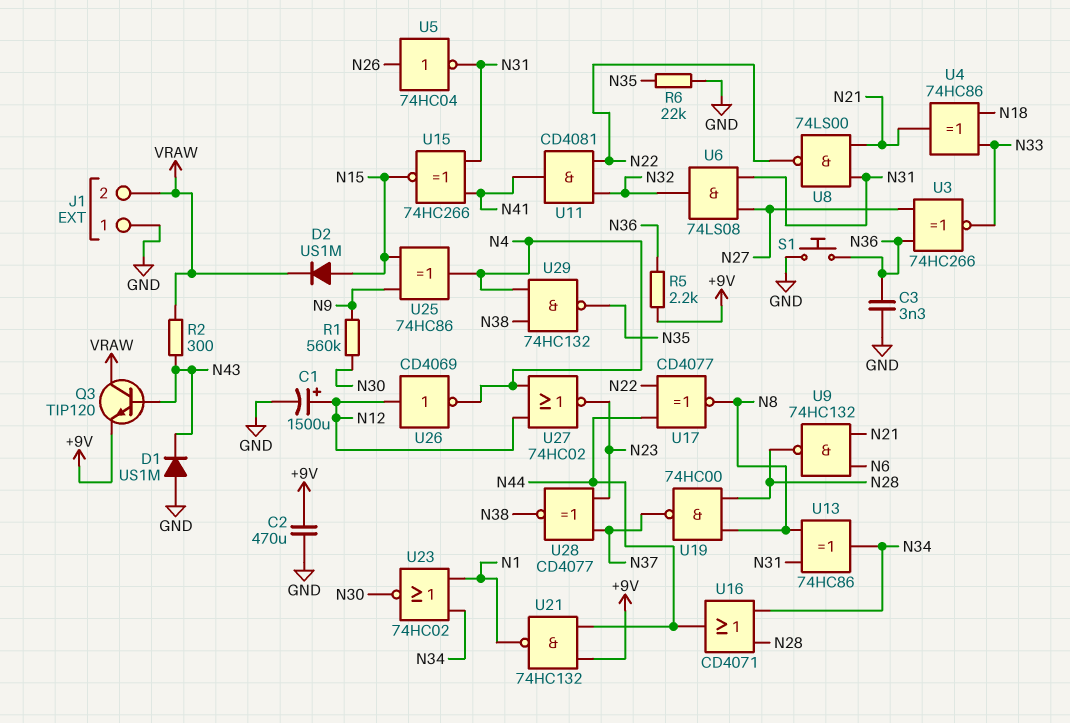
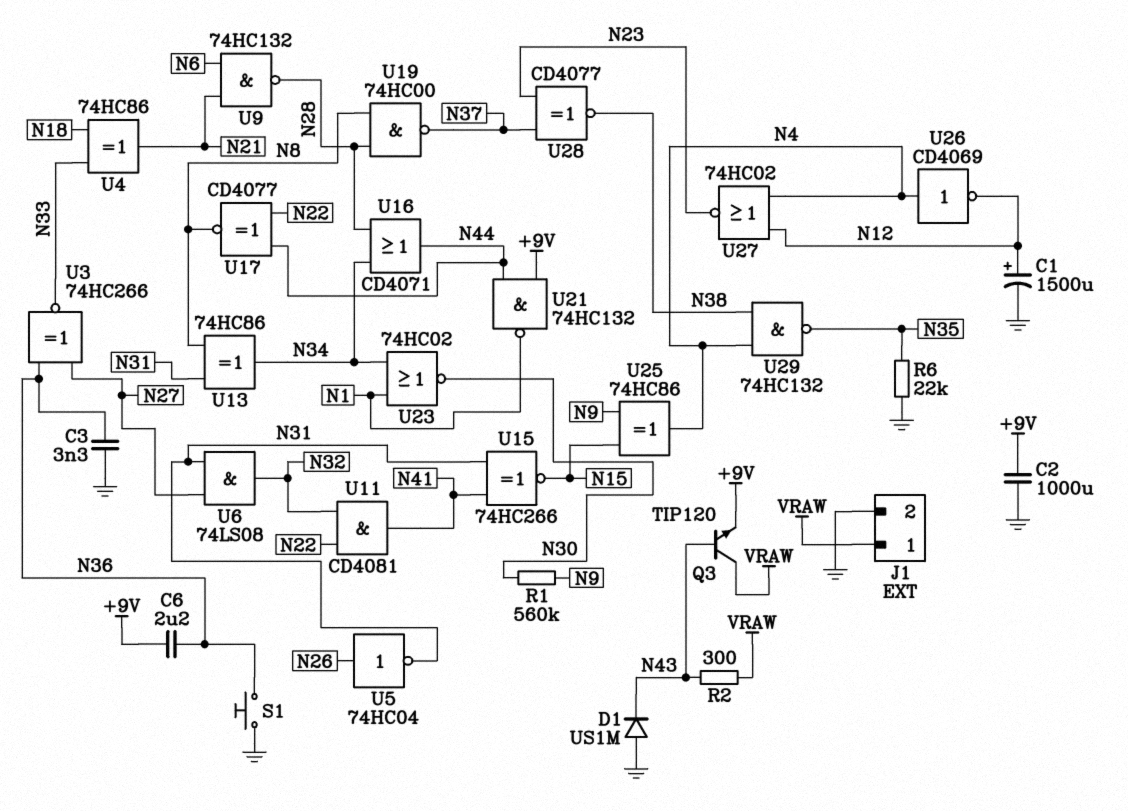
C2: 470uF (+9V, GND) -> 1000uF (+9V, GND)
C6: none -> 2.2uF (+9V, N36)
D2: diode US1M (A N15, K VRAW) -> none
J1 pin 1: GND -> VRAW
J1 pin 2: VRAW -> GND
R5: 2.2k (+9V, N36) -> none
U8: NAND 74LS00 (in N21, in N31, out N22) -> none
U26: NOT CD4069 (in N12, out N4) -> NOT CD4069 (in N4, out N12)

